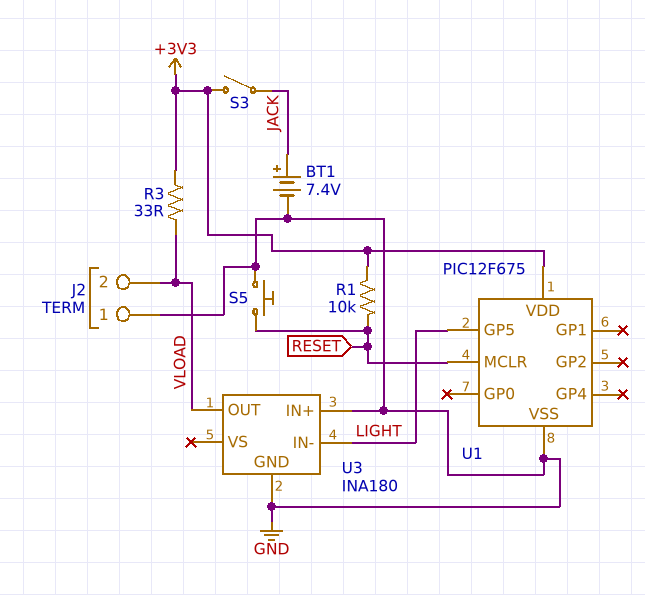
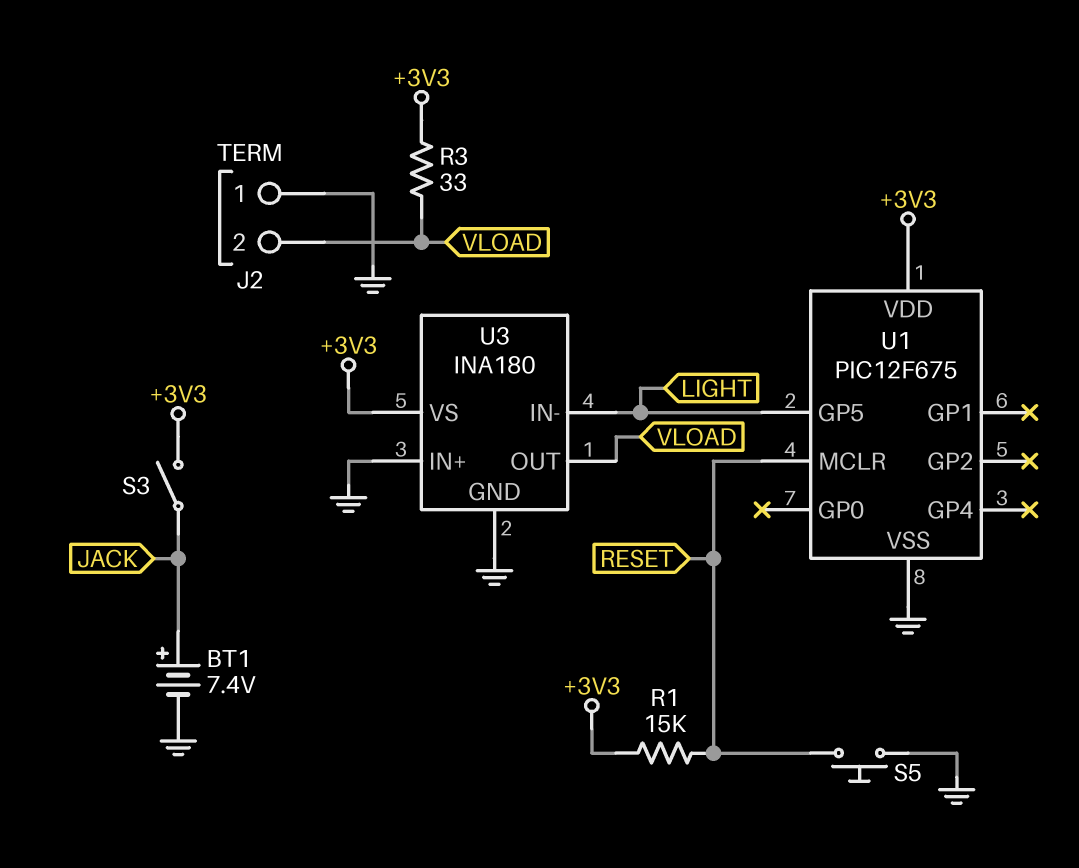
R1: 10k (+3V3, RESET) -> 15k (+3V3, RESET)
U3 pin VS: none -> +3V3

